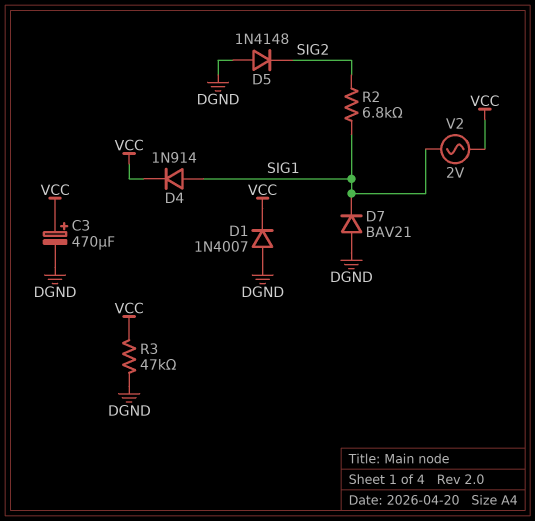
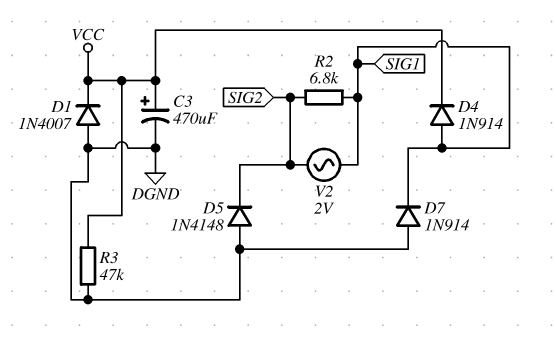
D7: diode BAV21 (A DGND, K SIG1) -> diode 1N914 (A DGND, K SIG1)
V2: AC 2V (SIG1, VCC) -> AC 2V (SIG1, SIG2)

